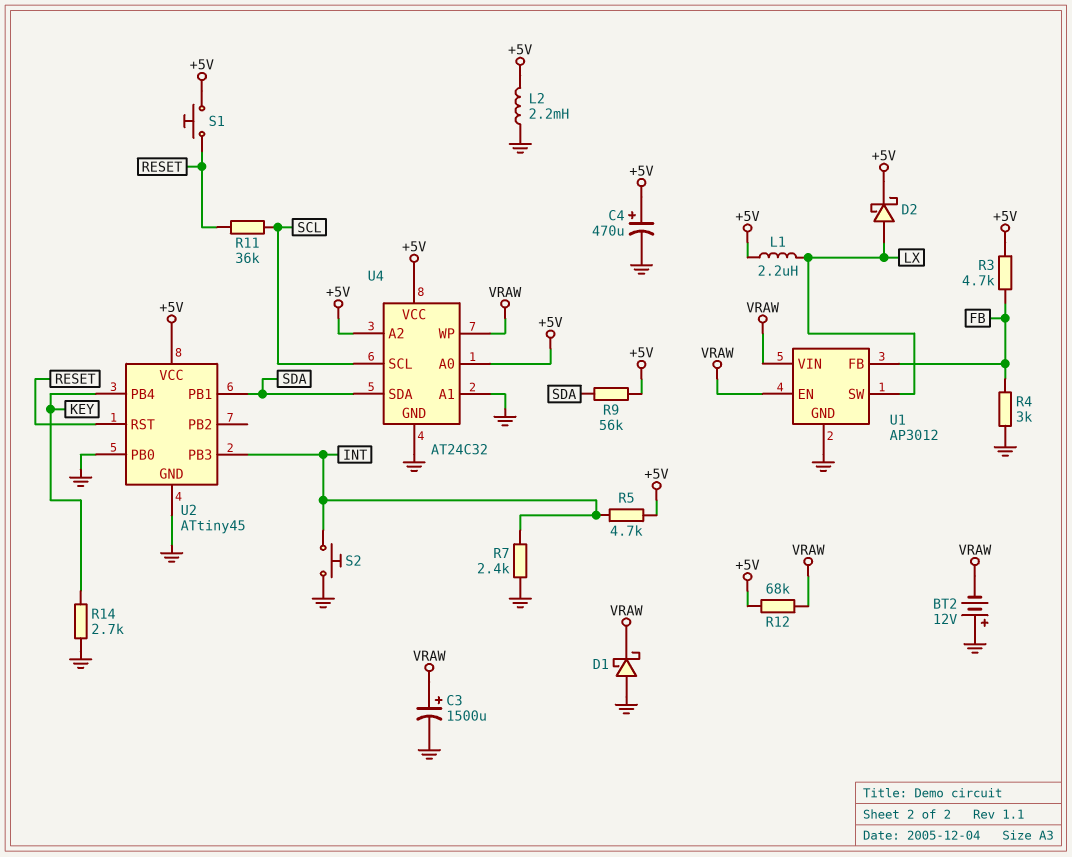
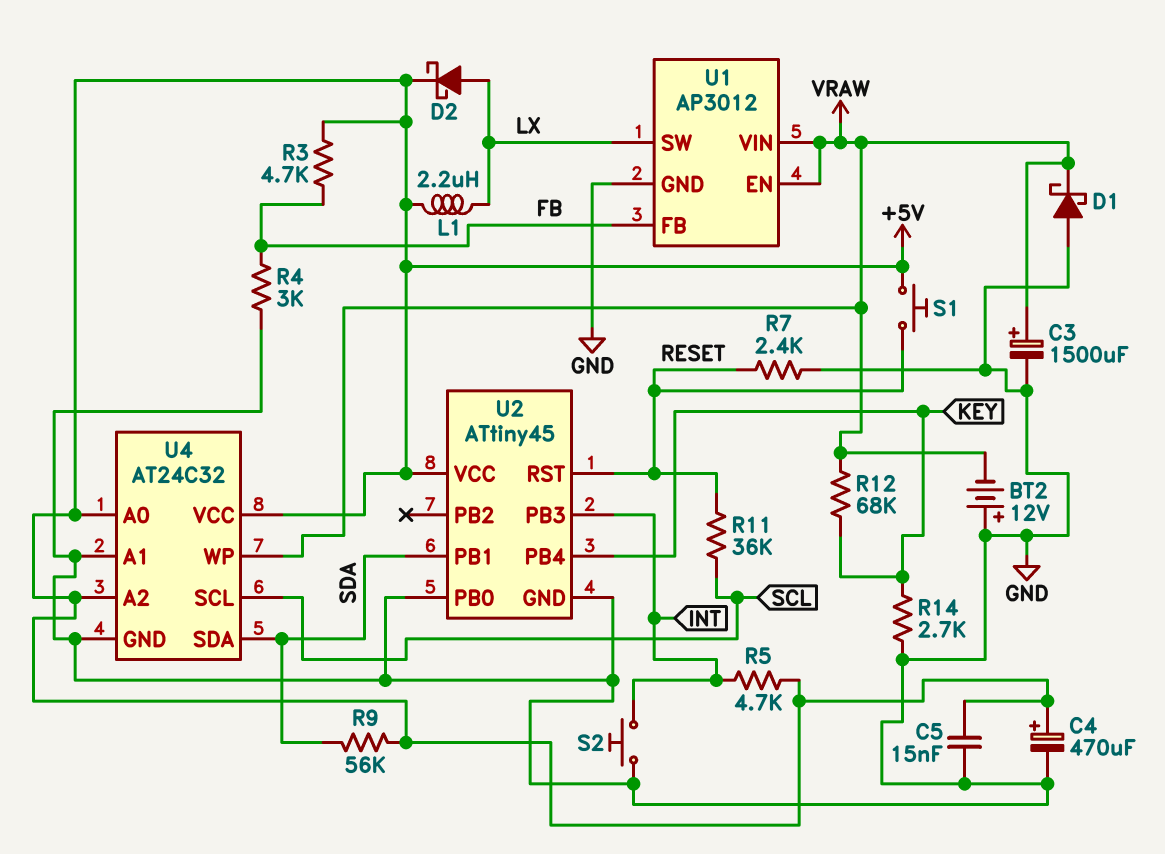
C5: none -> 15nF (+5V, GND)
L2: 2.2mH (+5V, GND) -> none
R7: 2.4k (GND, INT) -> 2.4k (GND, RESET)
R12: 68k (+5V, VRAW) -> 68k (KEY, VRAW)

